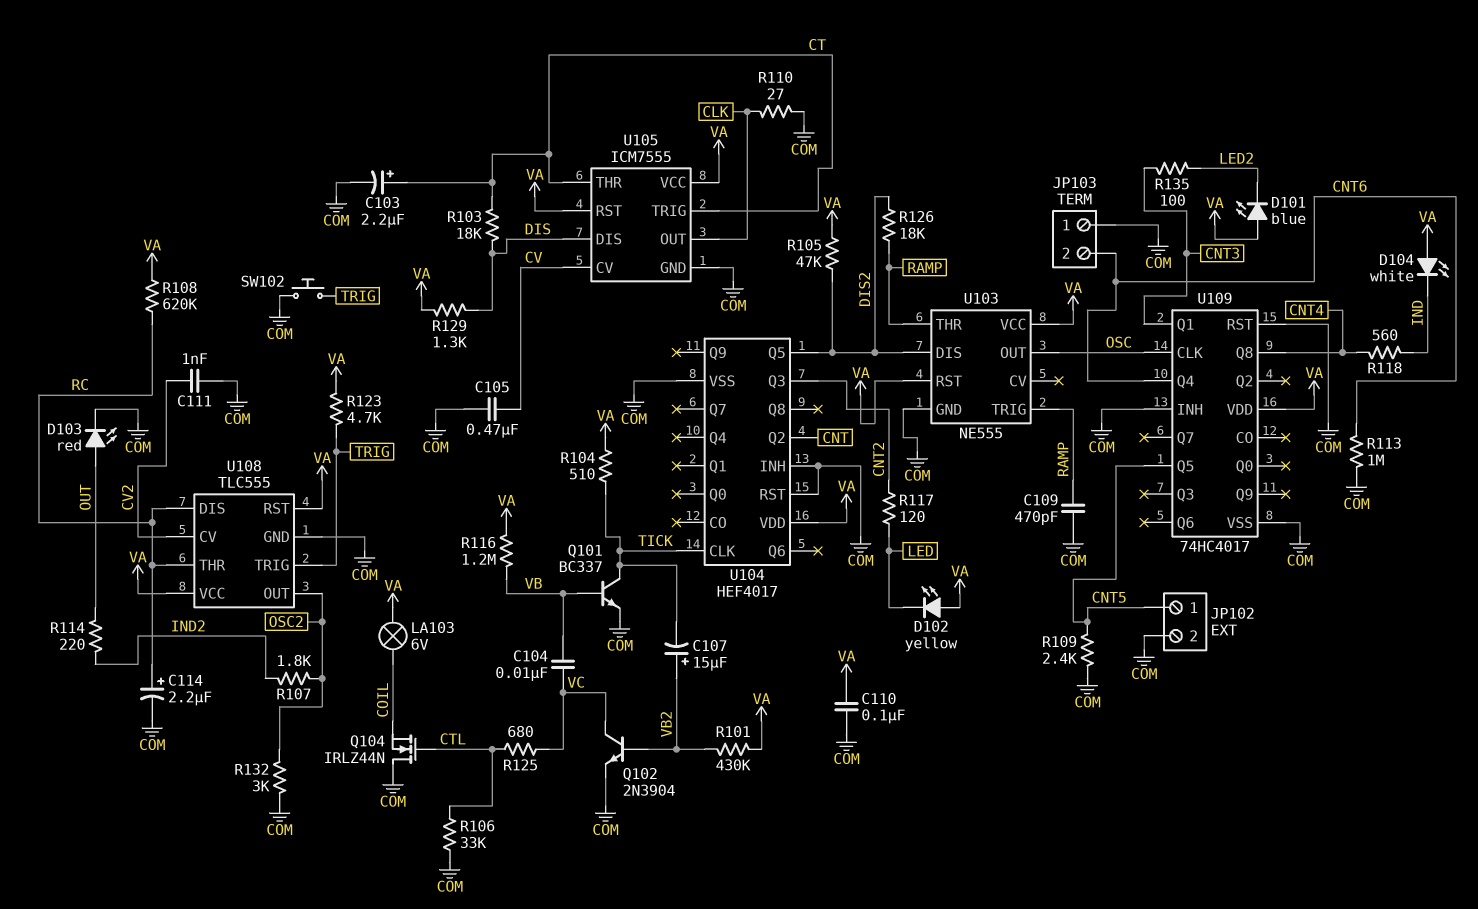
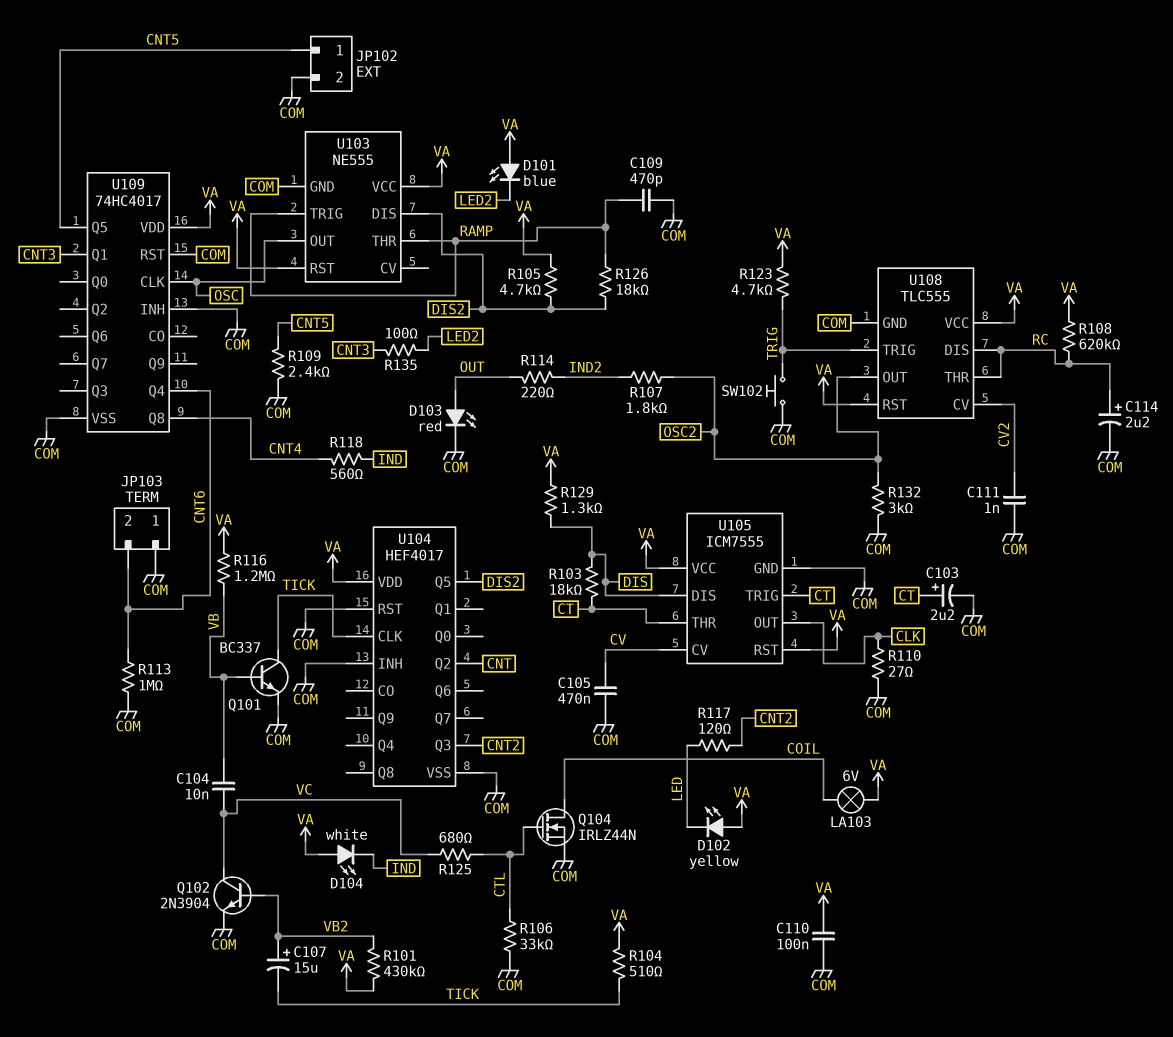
Q104: NMOS IRLZ44N (G CTL, D COM, S COIL) -> NMOS IRLZ44N (G CTL, D COIL, S COM)
R105: 47k (DIS2, VA) -> 4.7k (DIS2, VA)

